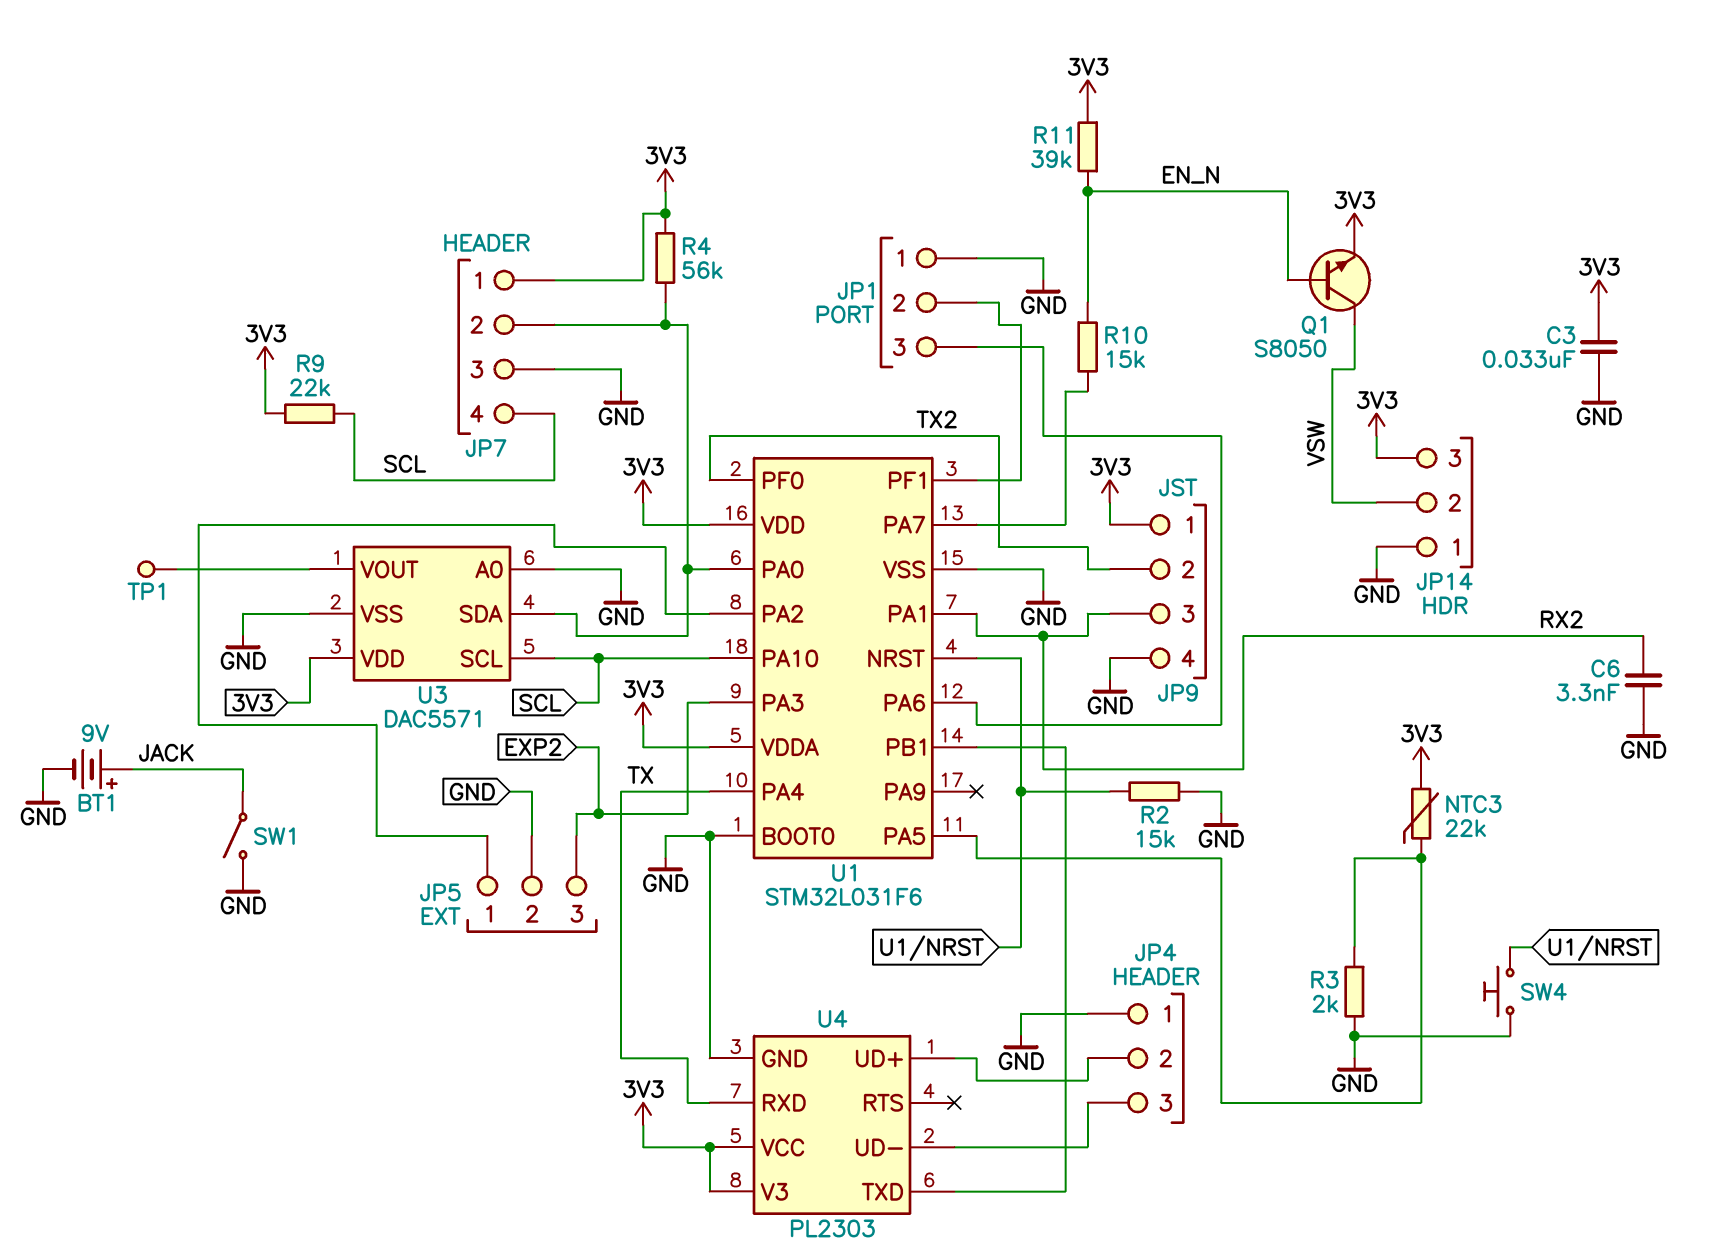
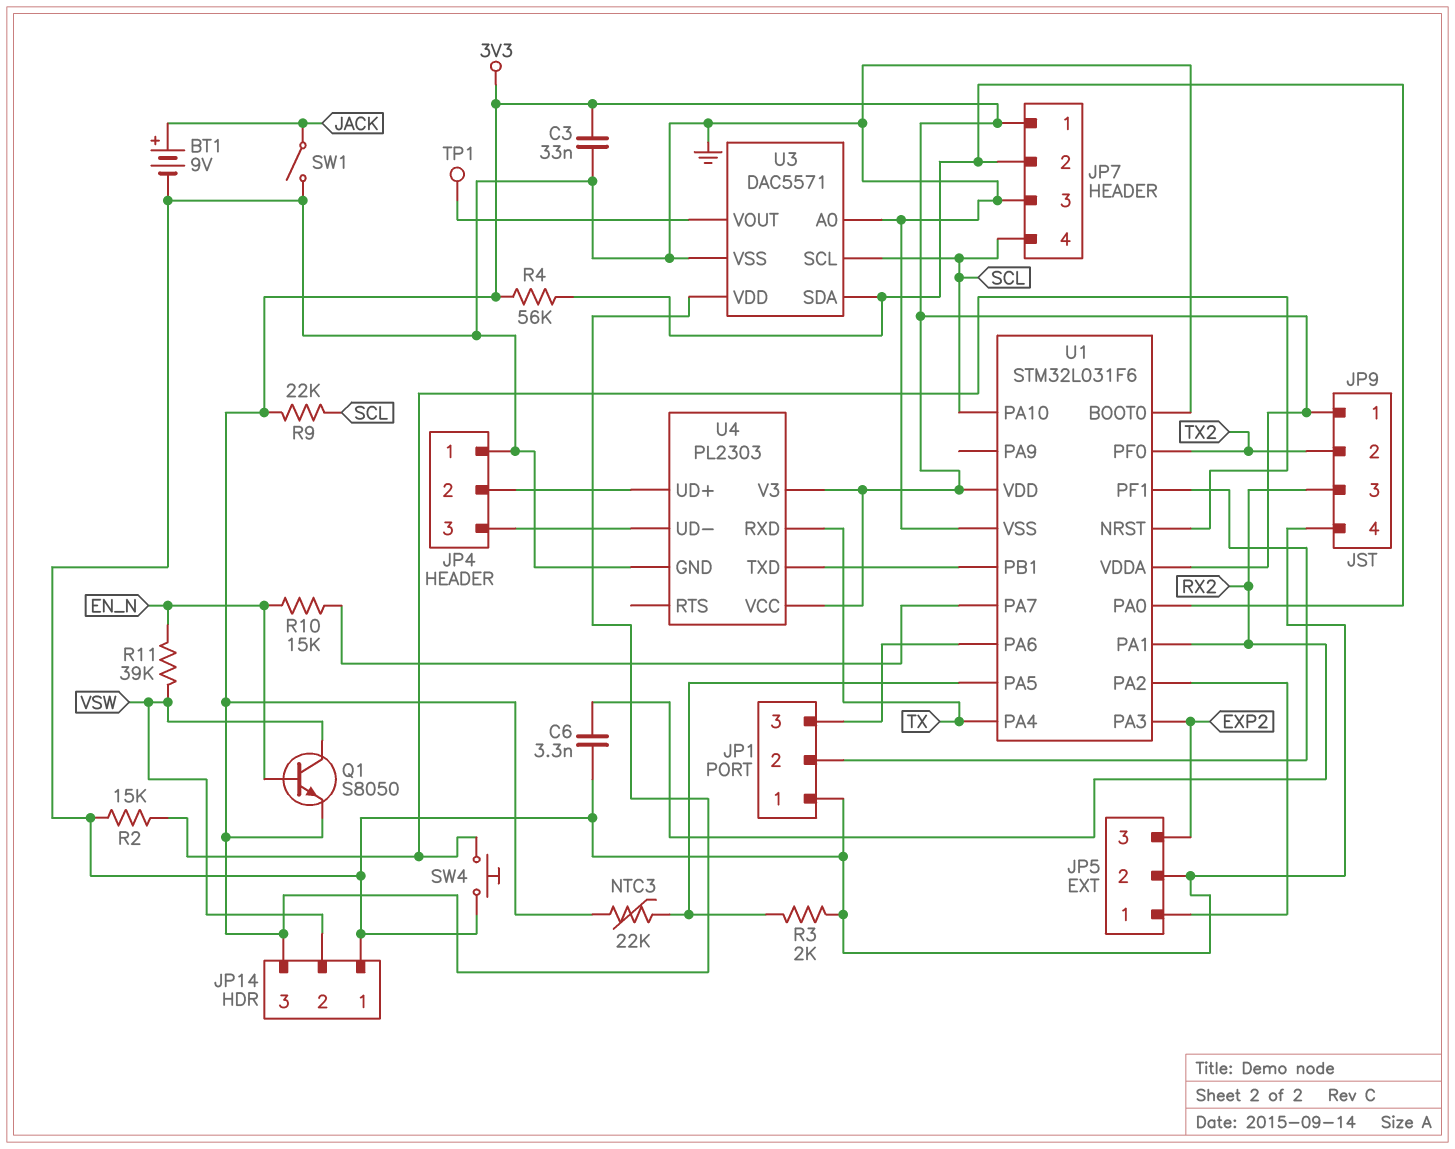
R11: 39k (3V3, EN_N) -> 39k (EN_N, VSW)

